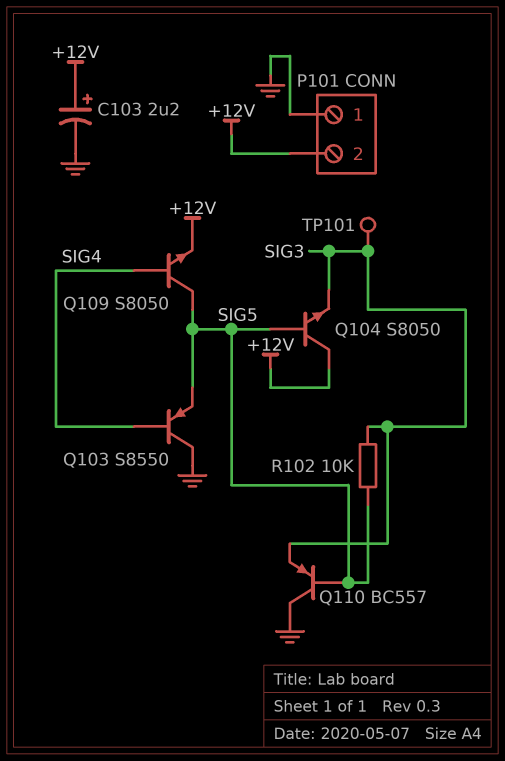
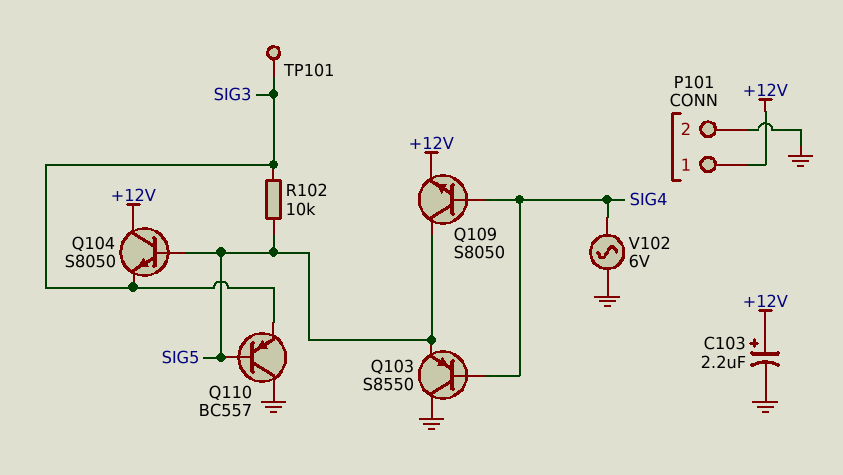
P101 pin 1: GND -> +12V
P101 pin 2: +12V -> GND
V102: none -> AC 6V (GND, SIG4)

